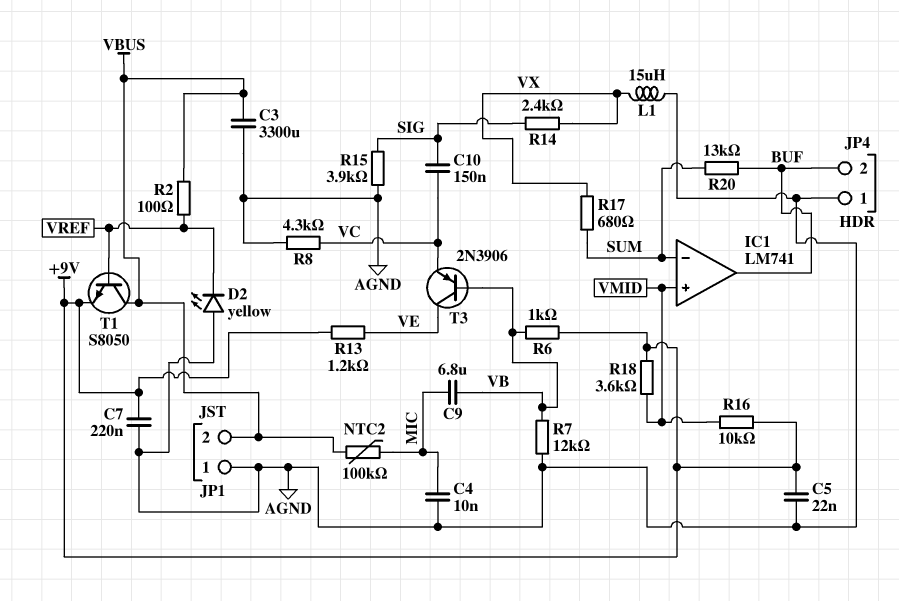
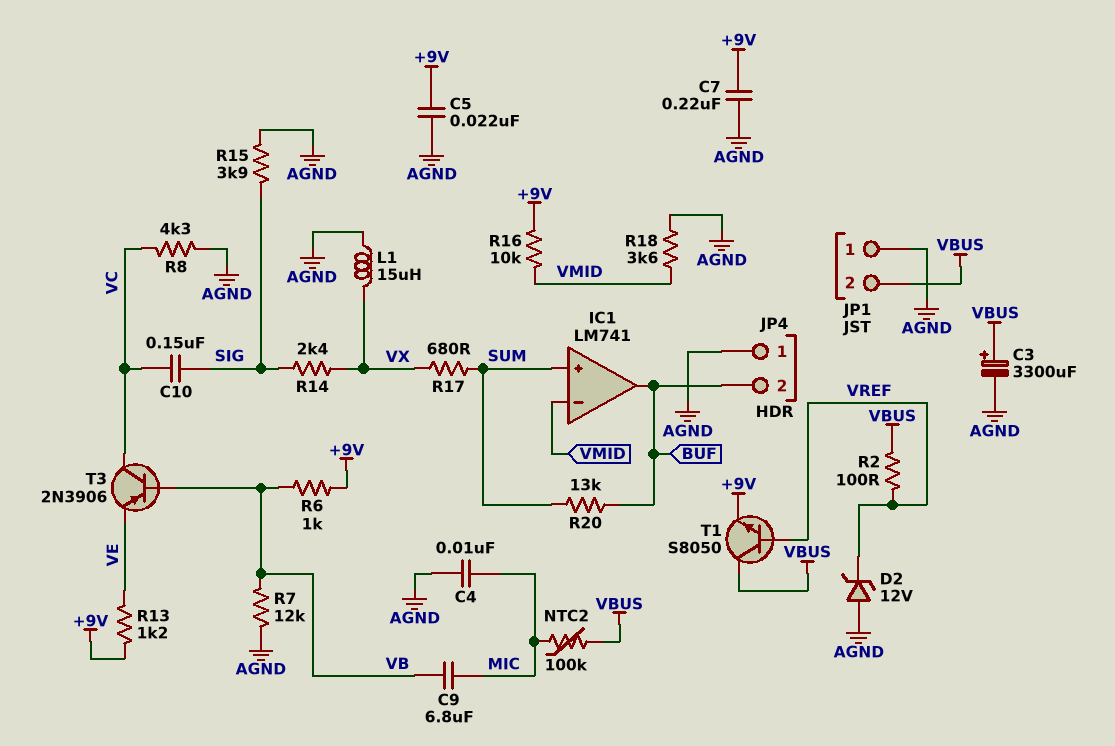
C3: 3300uF (AGND, VBUS) -> 3300uF (plus VBUS, minus AGND)
D2: LED yellow (A AGND, K VREF) -> zener 12V (A AGND, K VREF)
IC1 pin in+: VMID -> SUM
IC1 pin in-: SUM -> VMID
R18: 3.6k (+9V, VMID) -> 3.6k (AGND, VMID)
T3: PNP 2N3906 (B VB, C VE, E VC) -> PNP 2N3906 (B VB, C VC, E VE)

